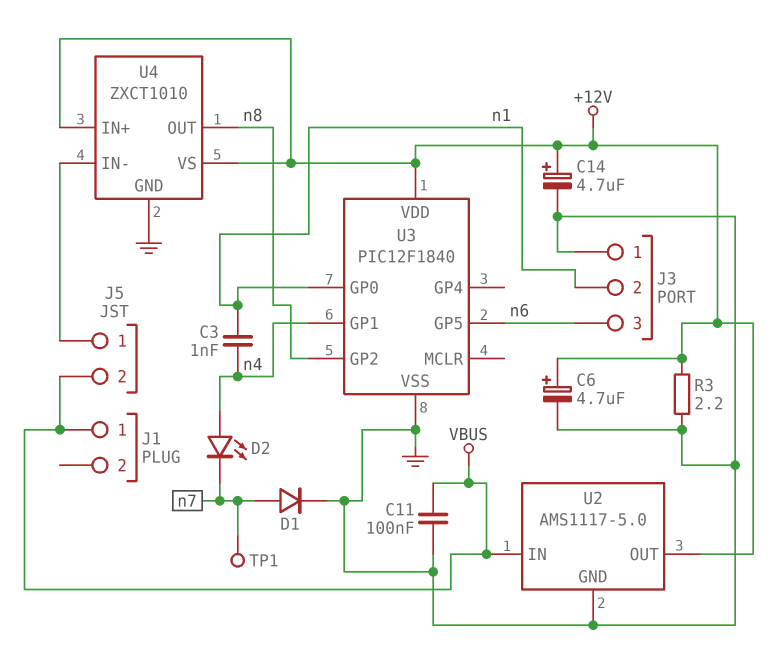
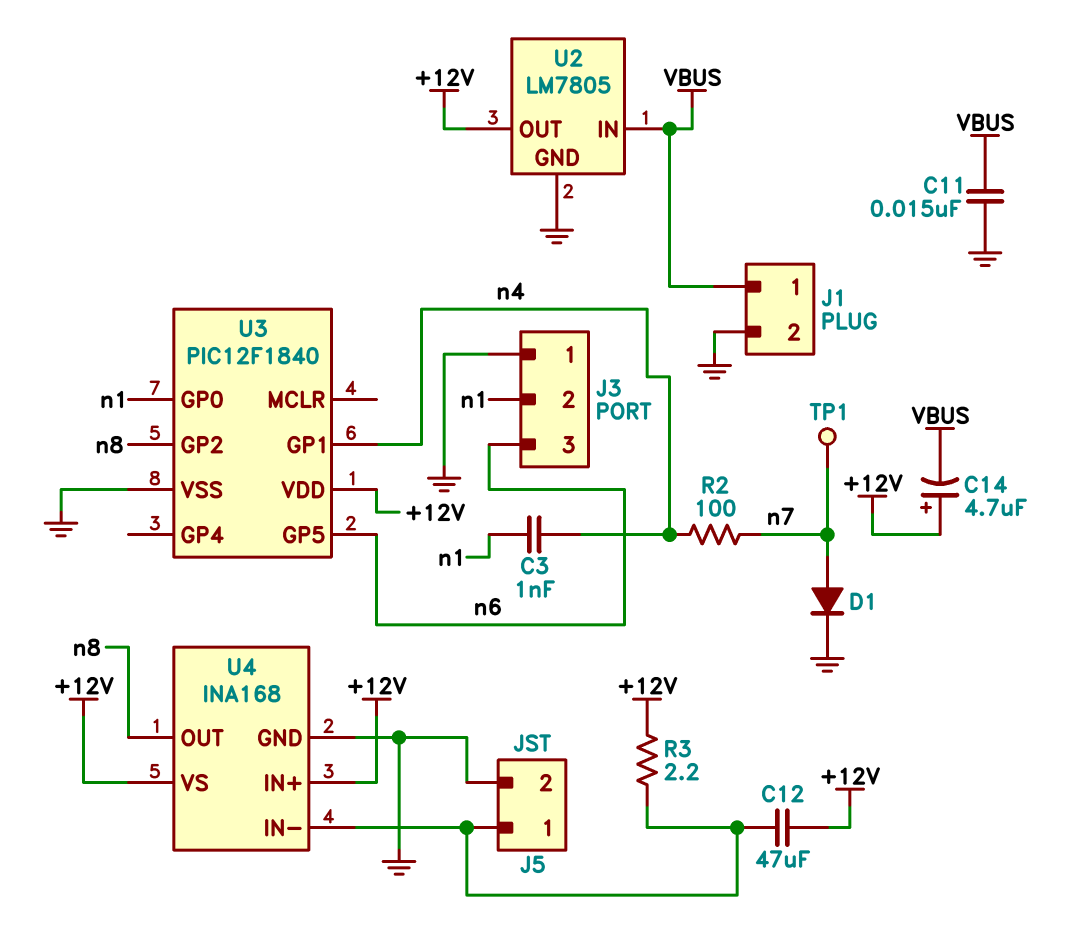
C6: 4.7uF (plus +12V, minus GND) -> none
C11: 100nF (GND, VBUS) -> 15nF (GND, VBUS)
C12: none -> 47uF (+12V, J5/1)
C14: 4.7uF (plus +12V, minus GND) -> 4.7uF (plus +12V, minus VBUS)
D2: LED (A n4, K n7) -> none
J1 pin 2: none -> GND
J5 pin 2: VBUS -> GND
R2: none -> 100 (n4, n7)
R3: 2.2 (+12V, GND) -> 2.2 (+12V, J5/1)
U2: AMS1117-5.0 -> LM7805
U4: ZXCT1010 -> INA168

